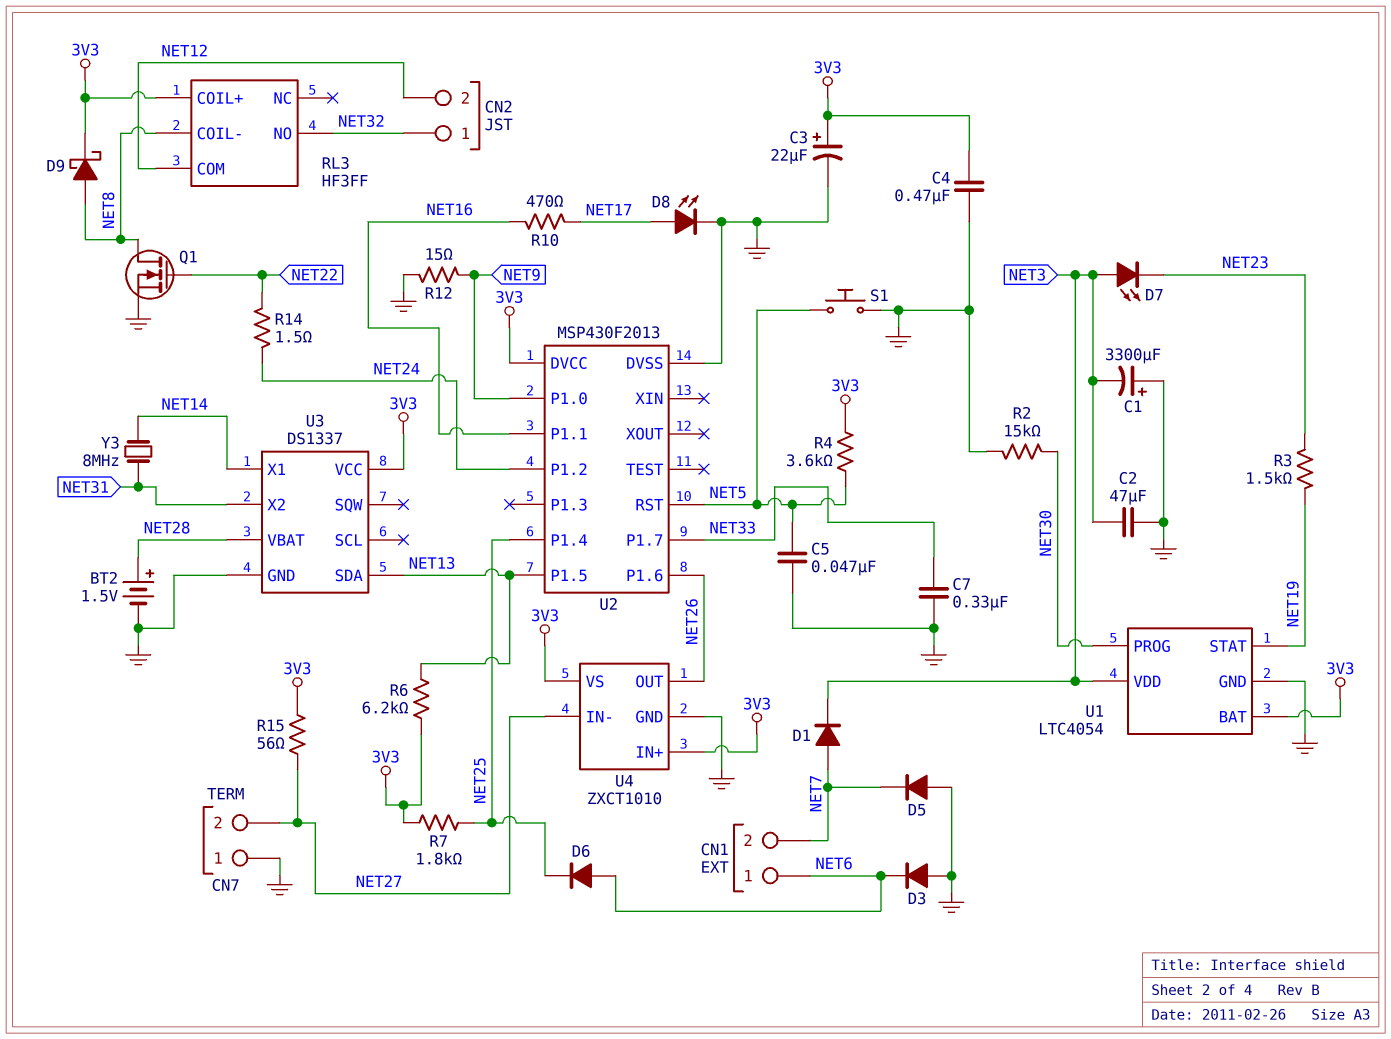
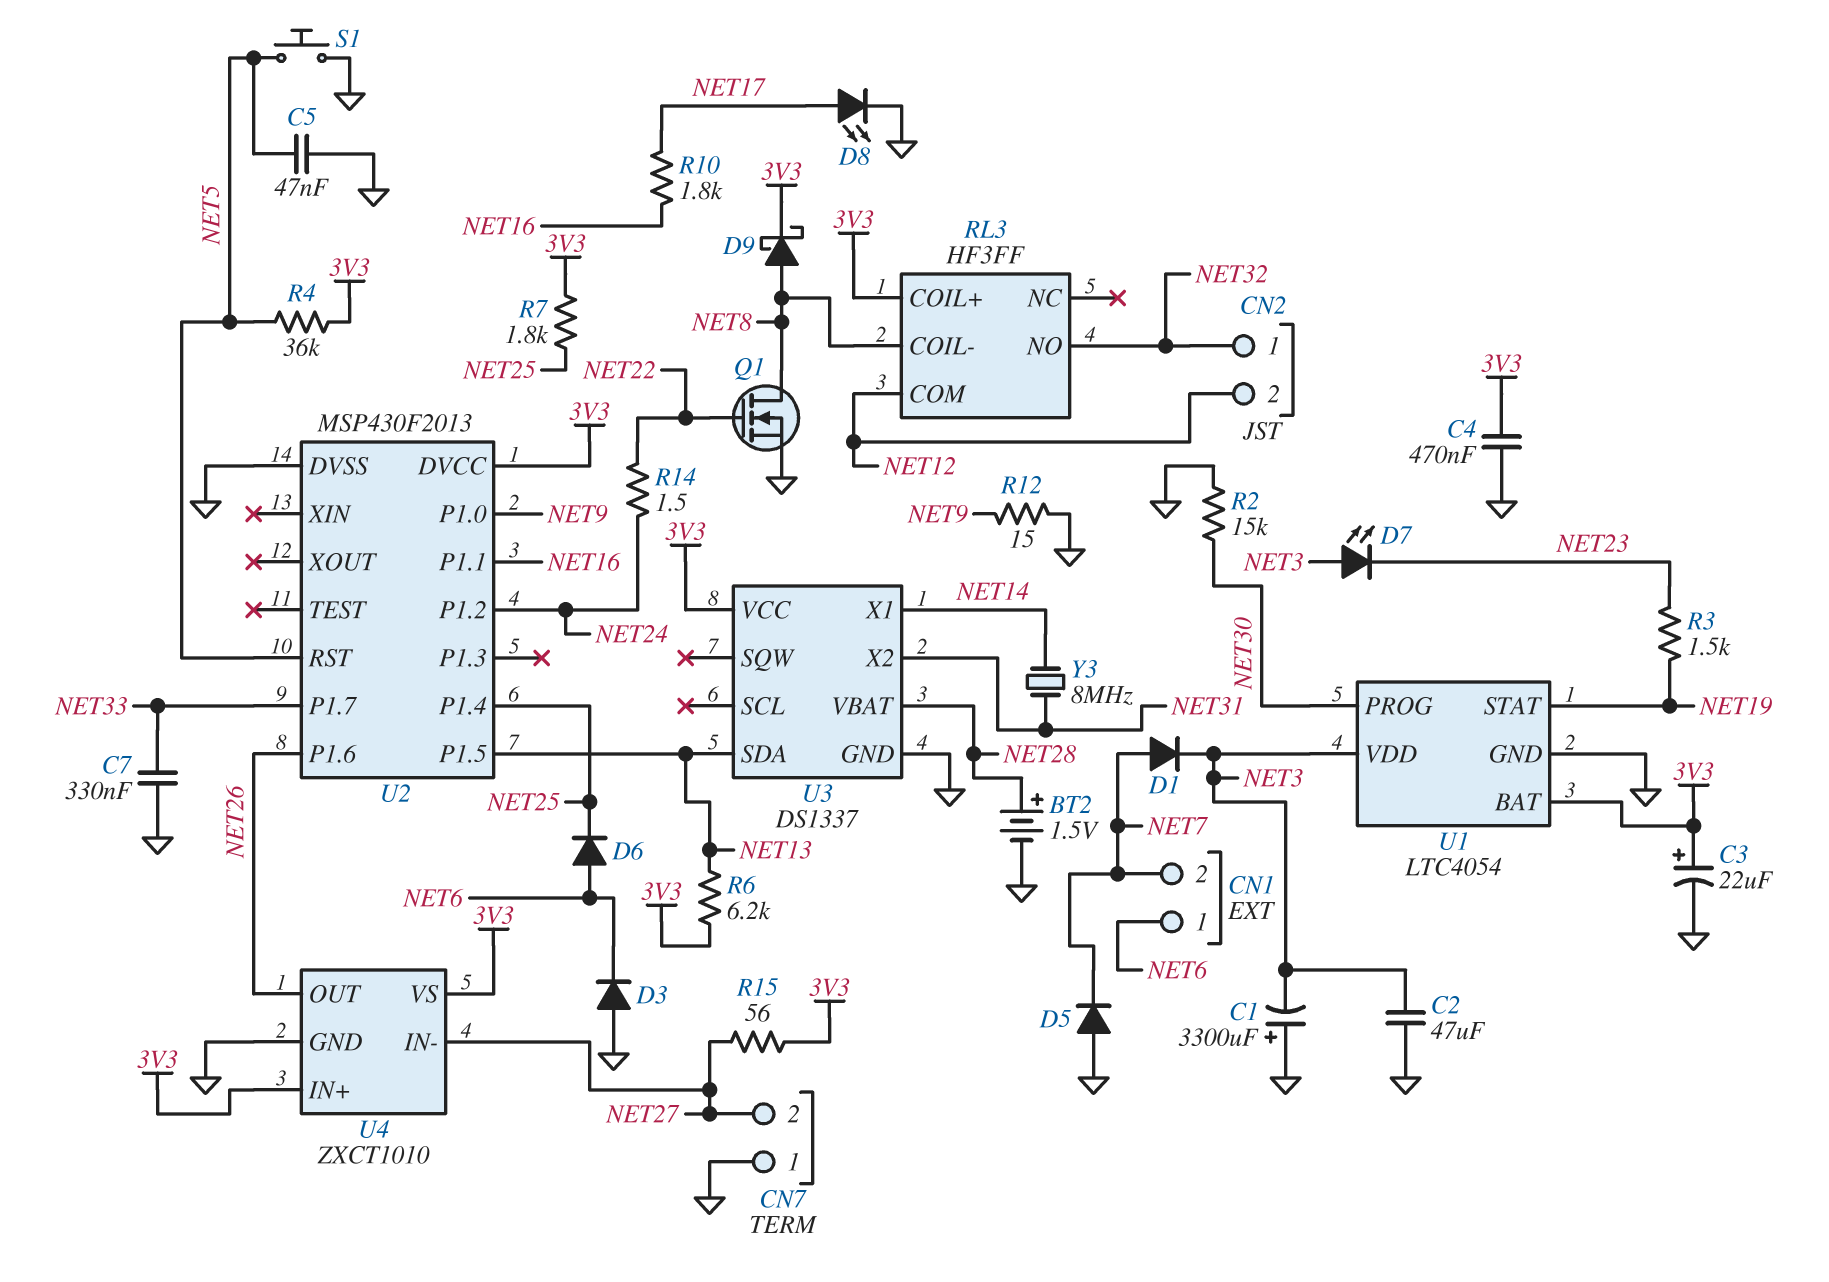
R4: 3.6k (3V3, NET5) -> 36k (3V3, NET5)
R10: 470 (NET16, NET17) -> 1.8k (NET16, NET17)

